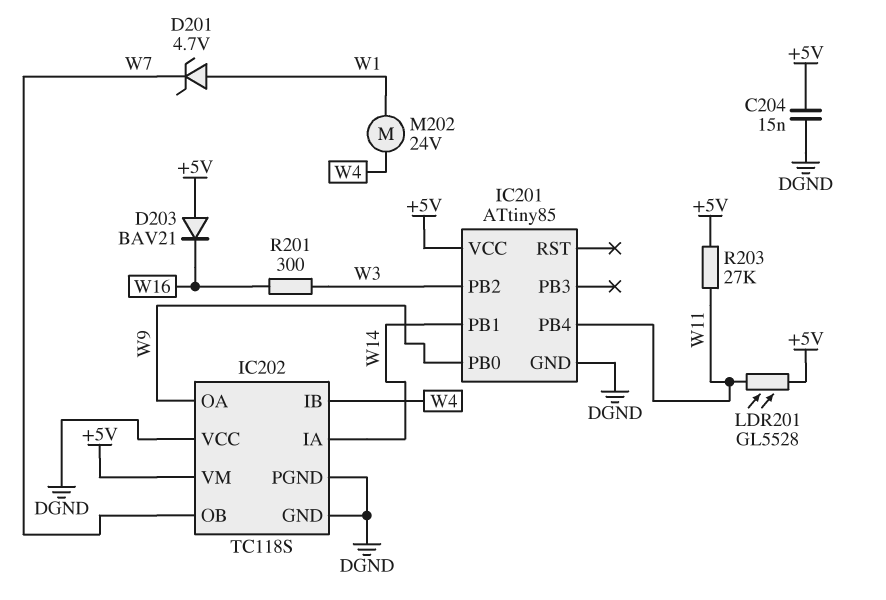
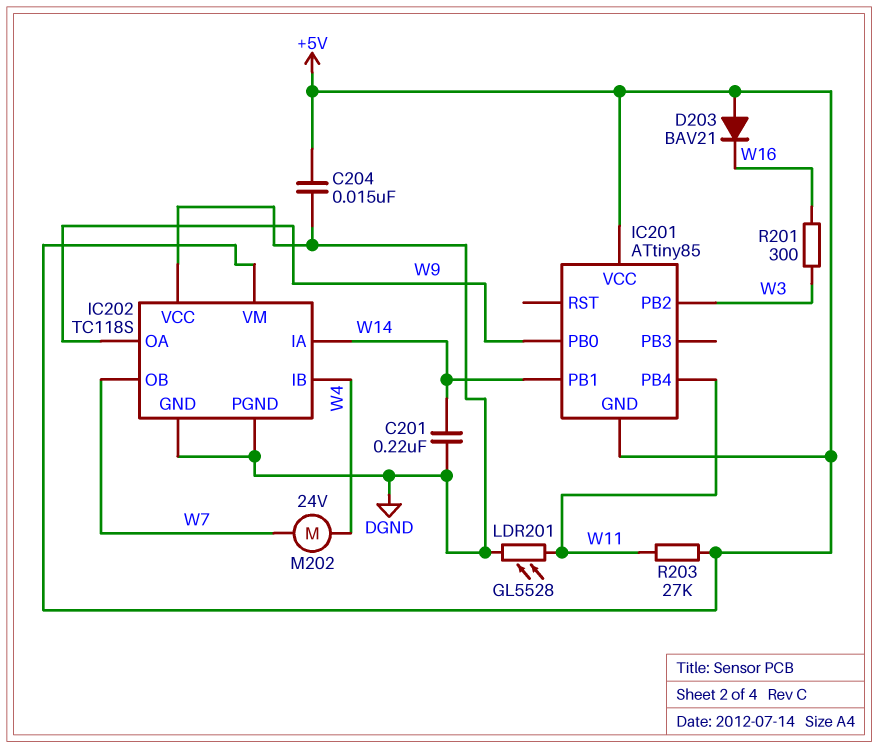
C201: none -> 220nF (DGND, W14)
D201: zener 4.7V (A W1, K W7) -> none
IC201 pin GND: DGND -> +5V
LDR201: GL5528 (+5V, W11) -> GL5528 (DGND, W11)
M202: motor 24V (W1, W4) -> motor 24V (W4, W7)

